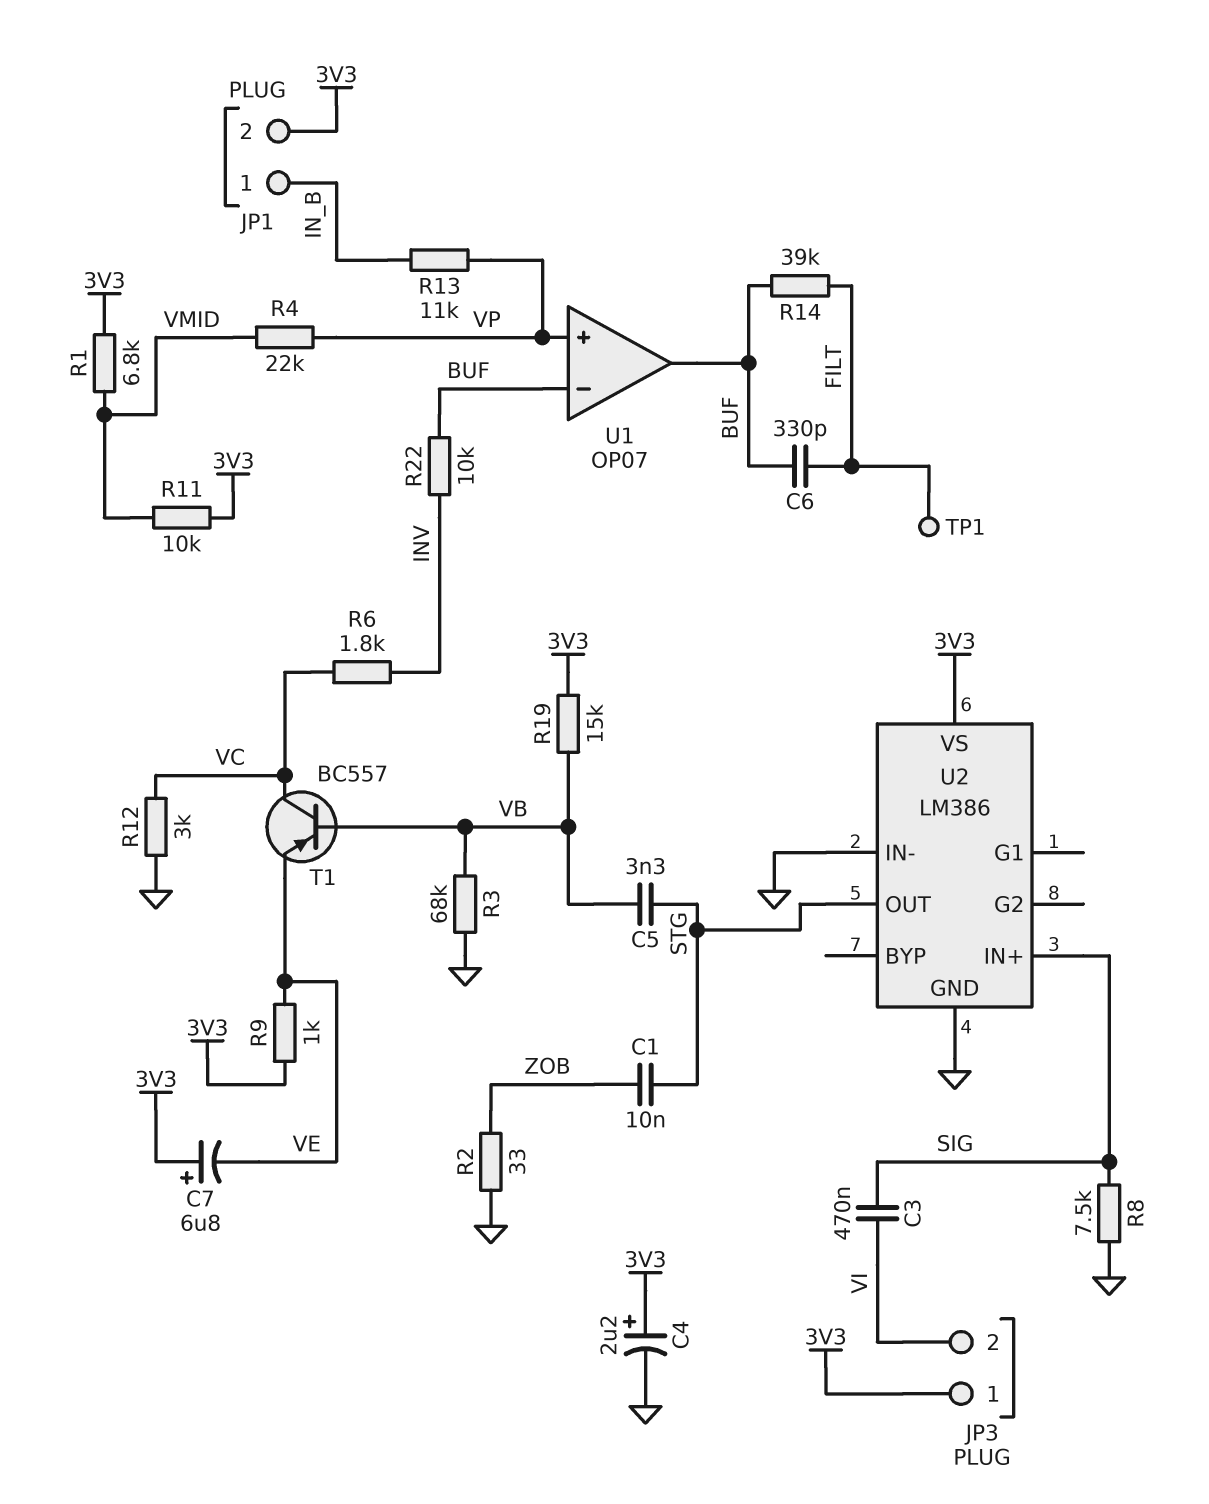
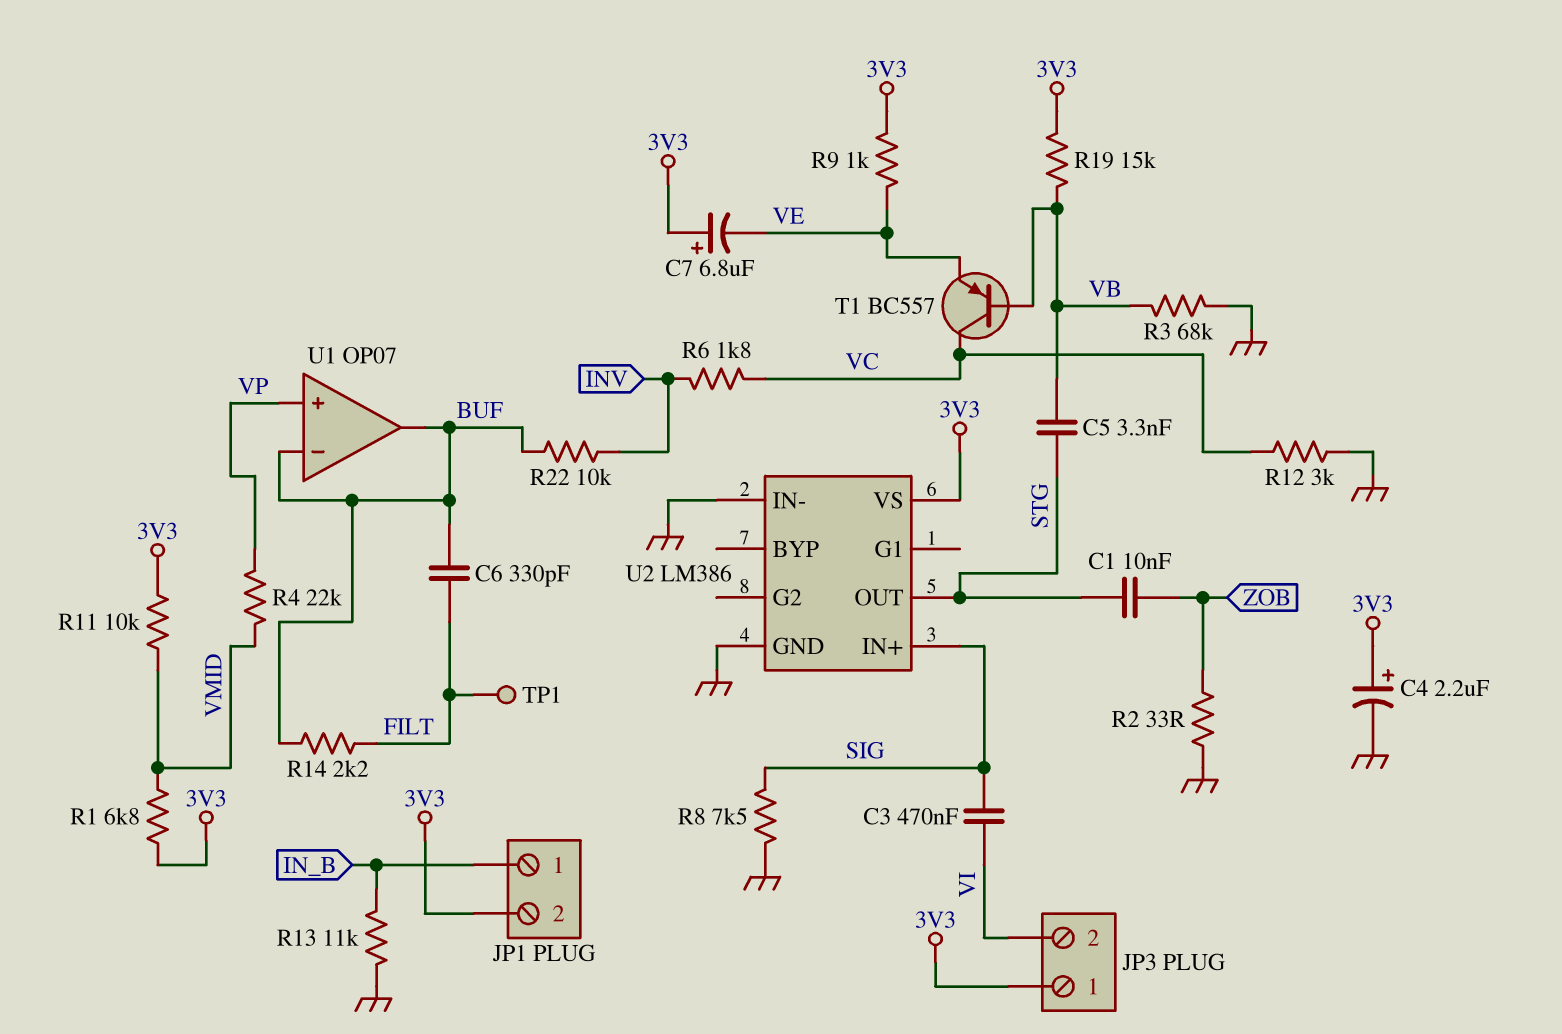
R13: 11k (IN_B, VP) -> 11k (GND, IN_B)
R14: 39k (BUF, FILT) -> 2.2k (BUF, FILT)

